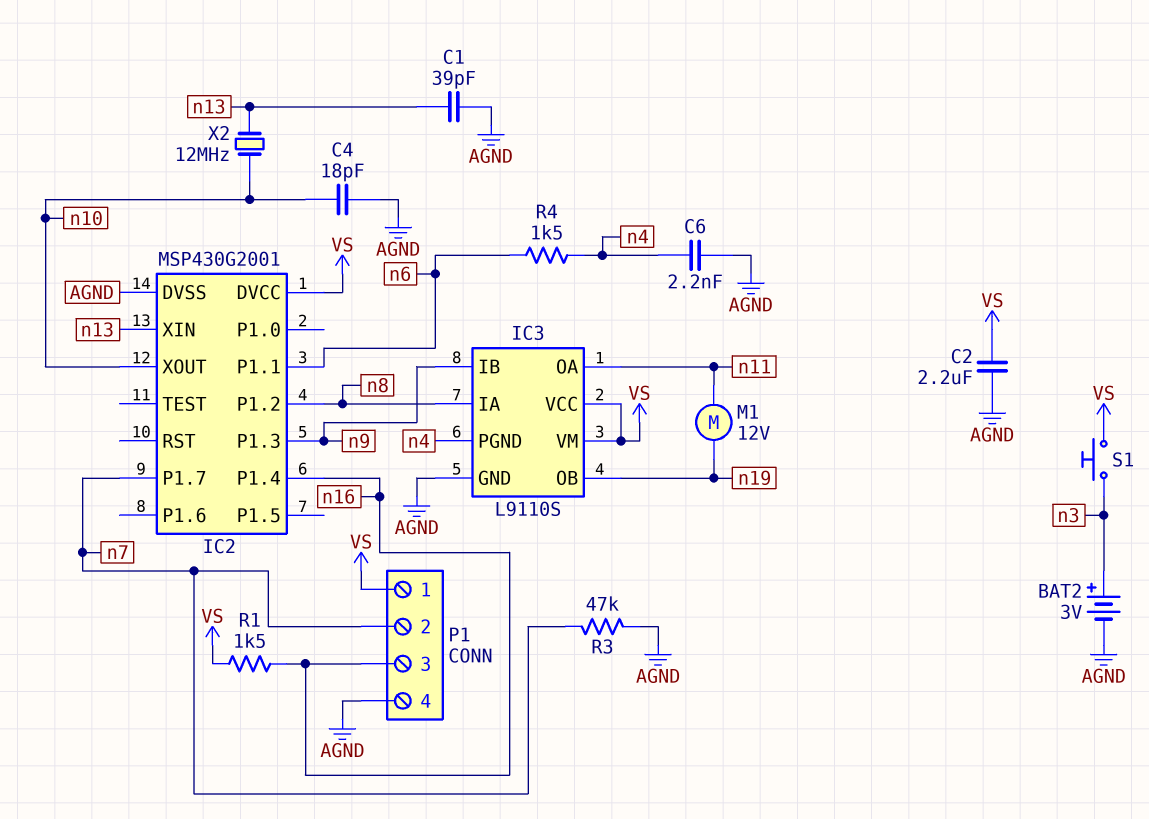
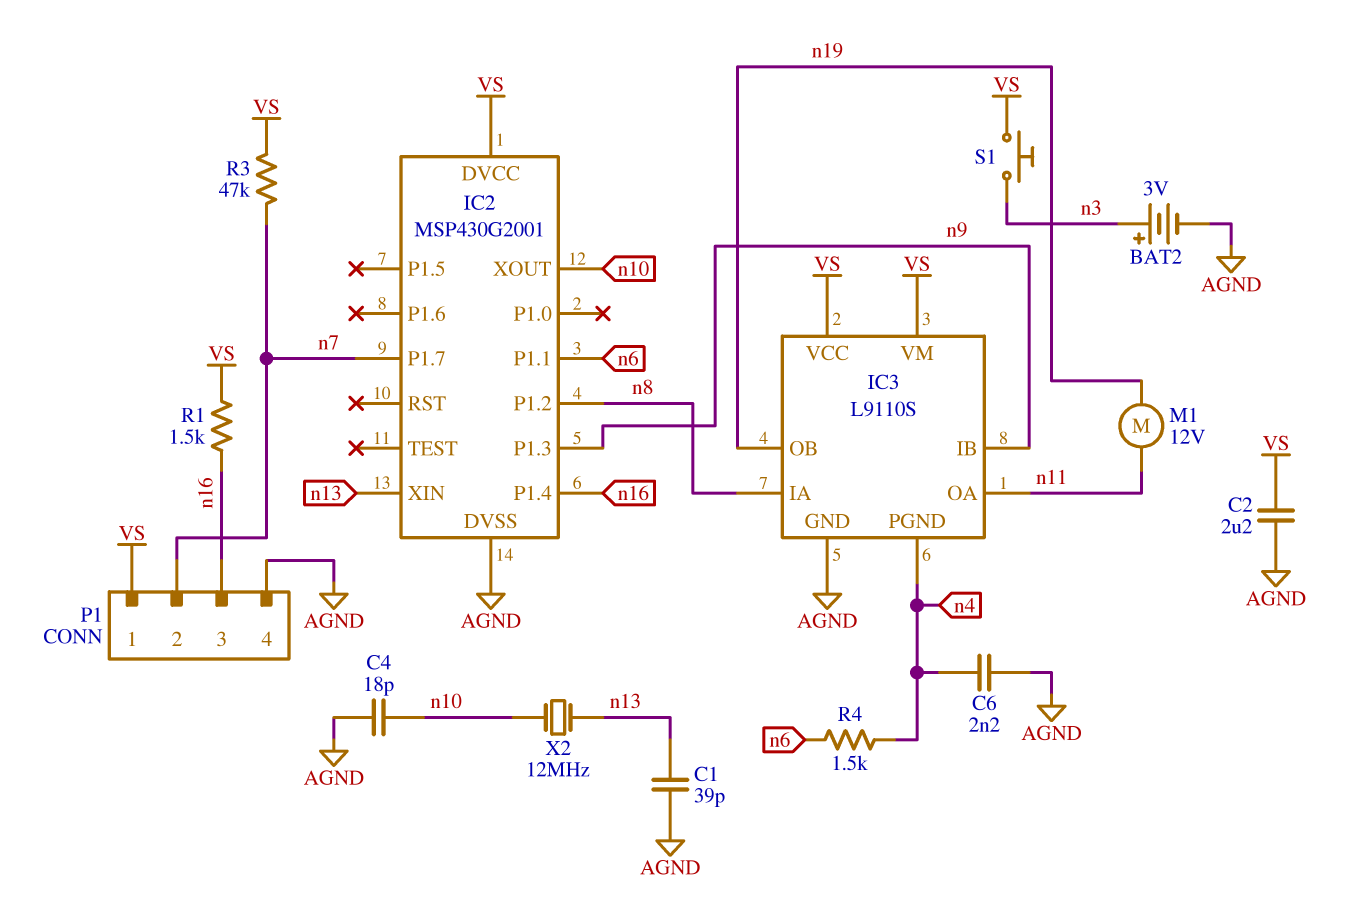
R3: 47k (AGND, n7) -> 47k (VS, n7)

